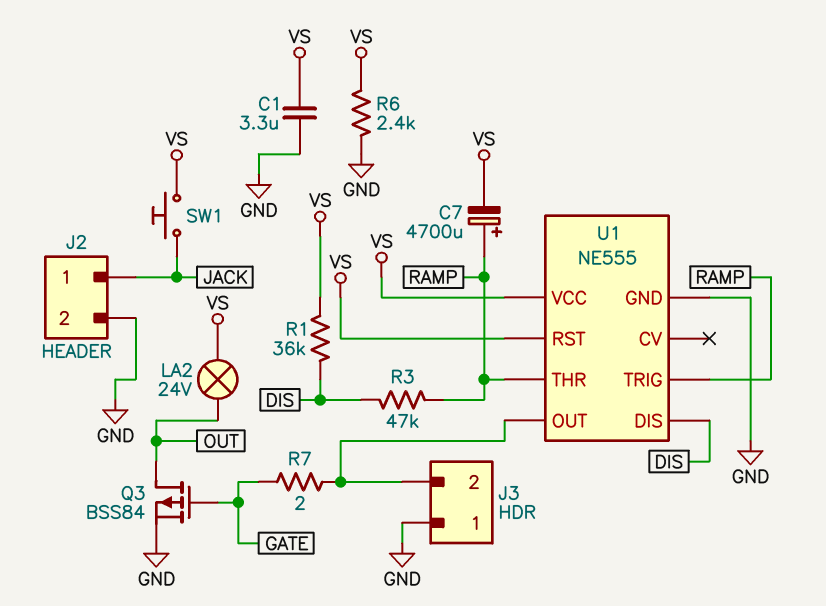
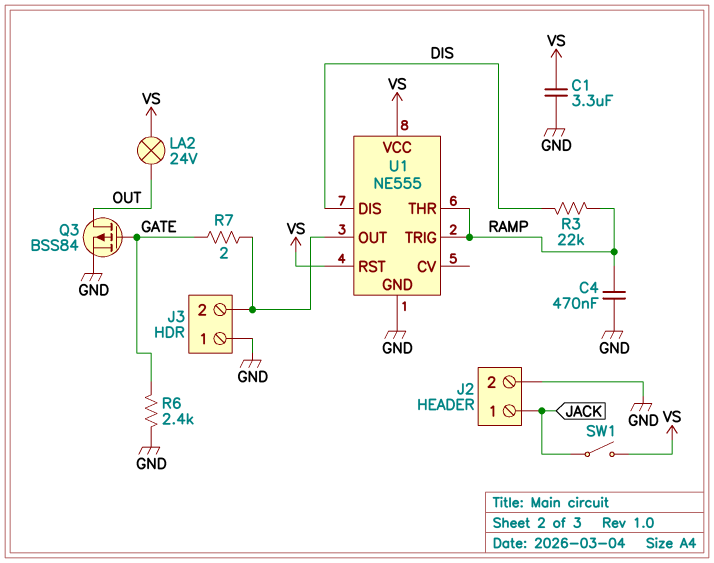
C4: none -> 470nF (GND, RAMP)
C7: 4700uF (plus RAMP, minus VS) -> none
R1: 36k (DIS, VS) -> none
R3: 47k (DIS, RAMP) -> 22k (DIS, RAMP)
R6: 2.4k (GND, VS) -> 2.4k (GATE, GND)
SW1: button (JACK, VS) -> switch (JACK, VS)

